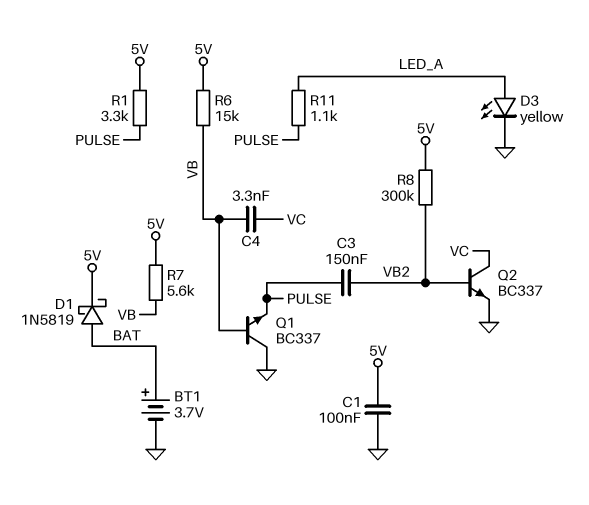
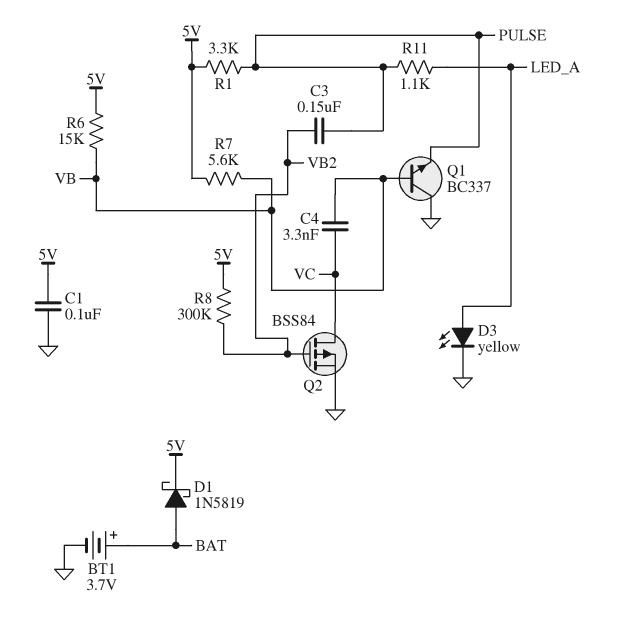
Q2: NPN BC337 (B VB2, C VC, E GND) -> PMOS BSS84 (G VB2, D VC, S GND)

